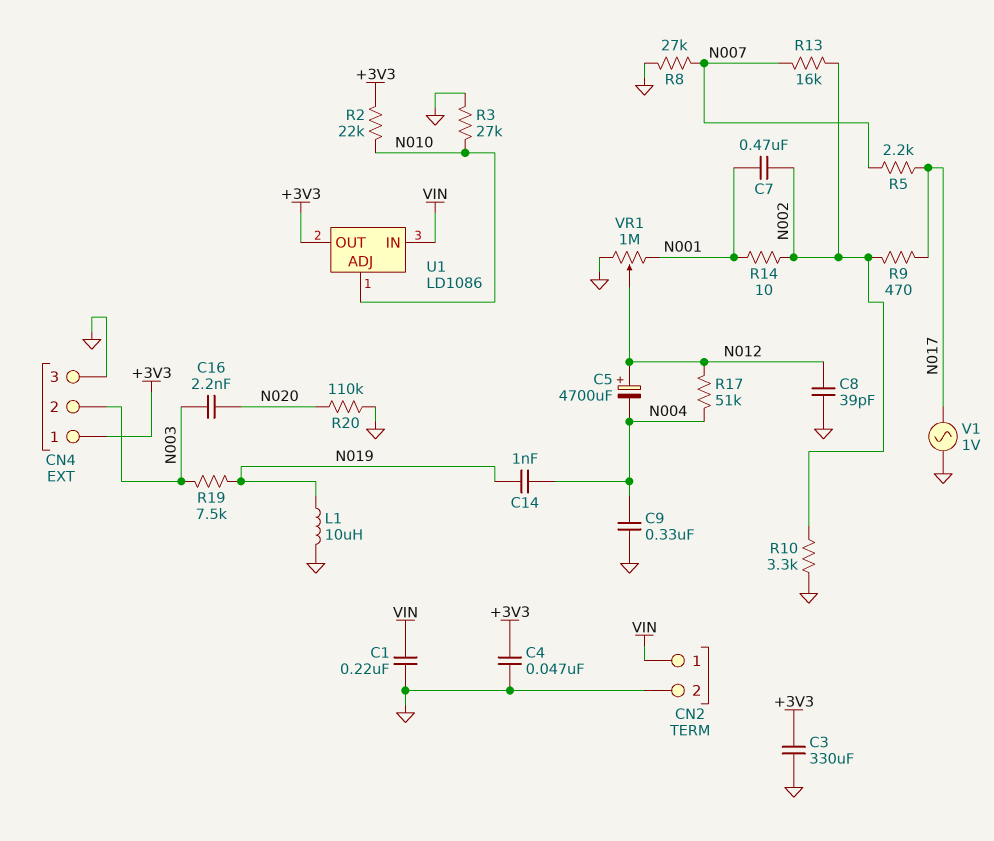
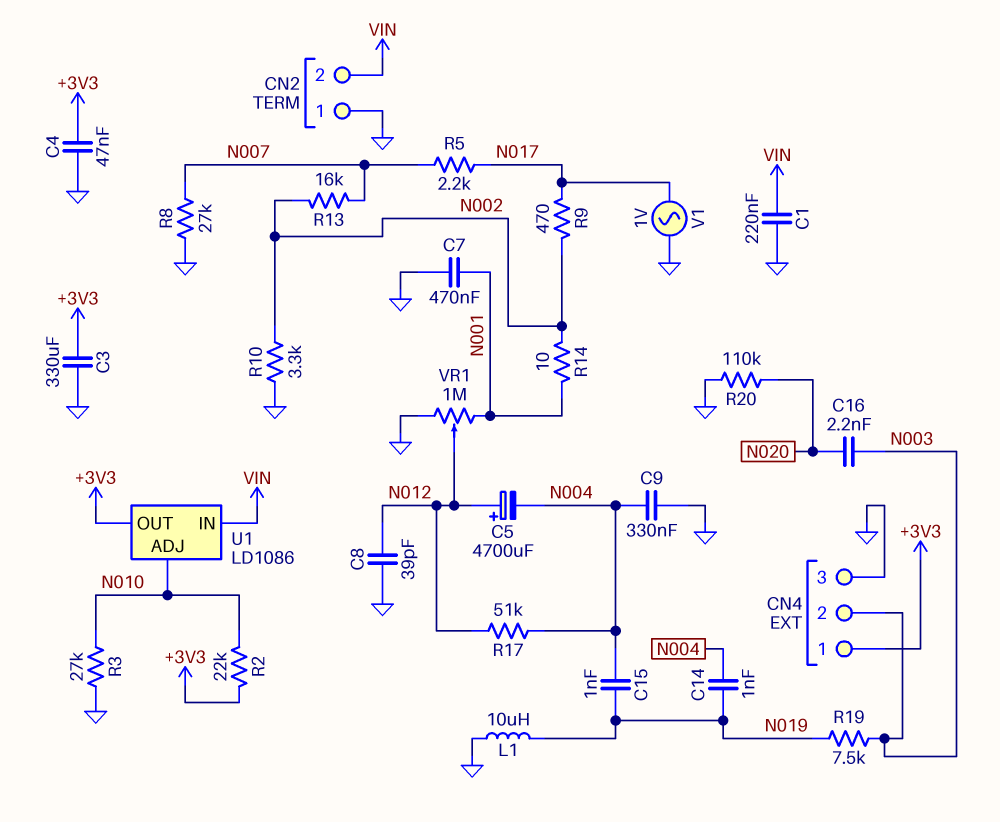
C7: 470nF (N001, N002) -> 470nF (GND, N001)
C15: none -> 1nF (N004, N019)
CN2 pin 1: VIN -> GND
CN2 pin 2: GND -> VIN

